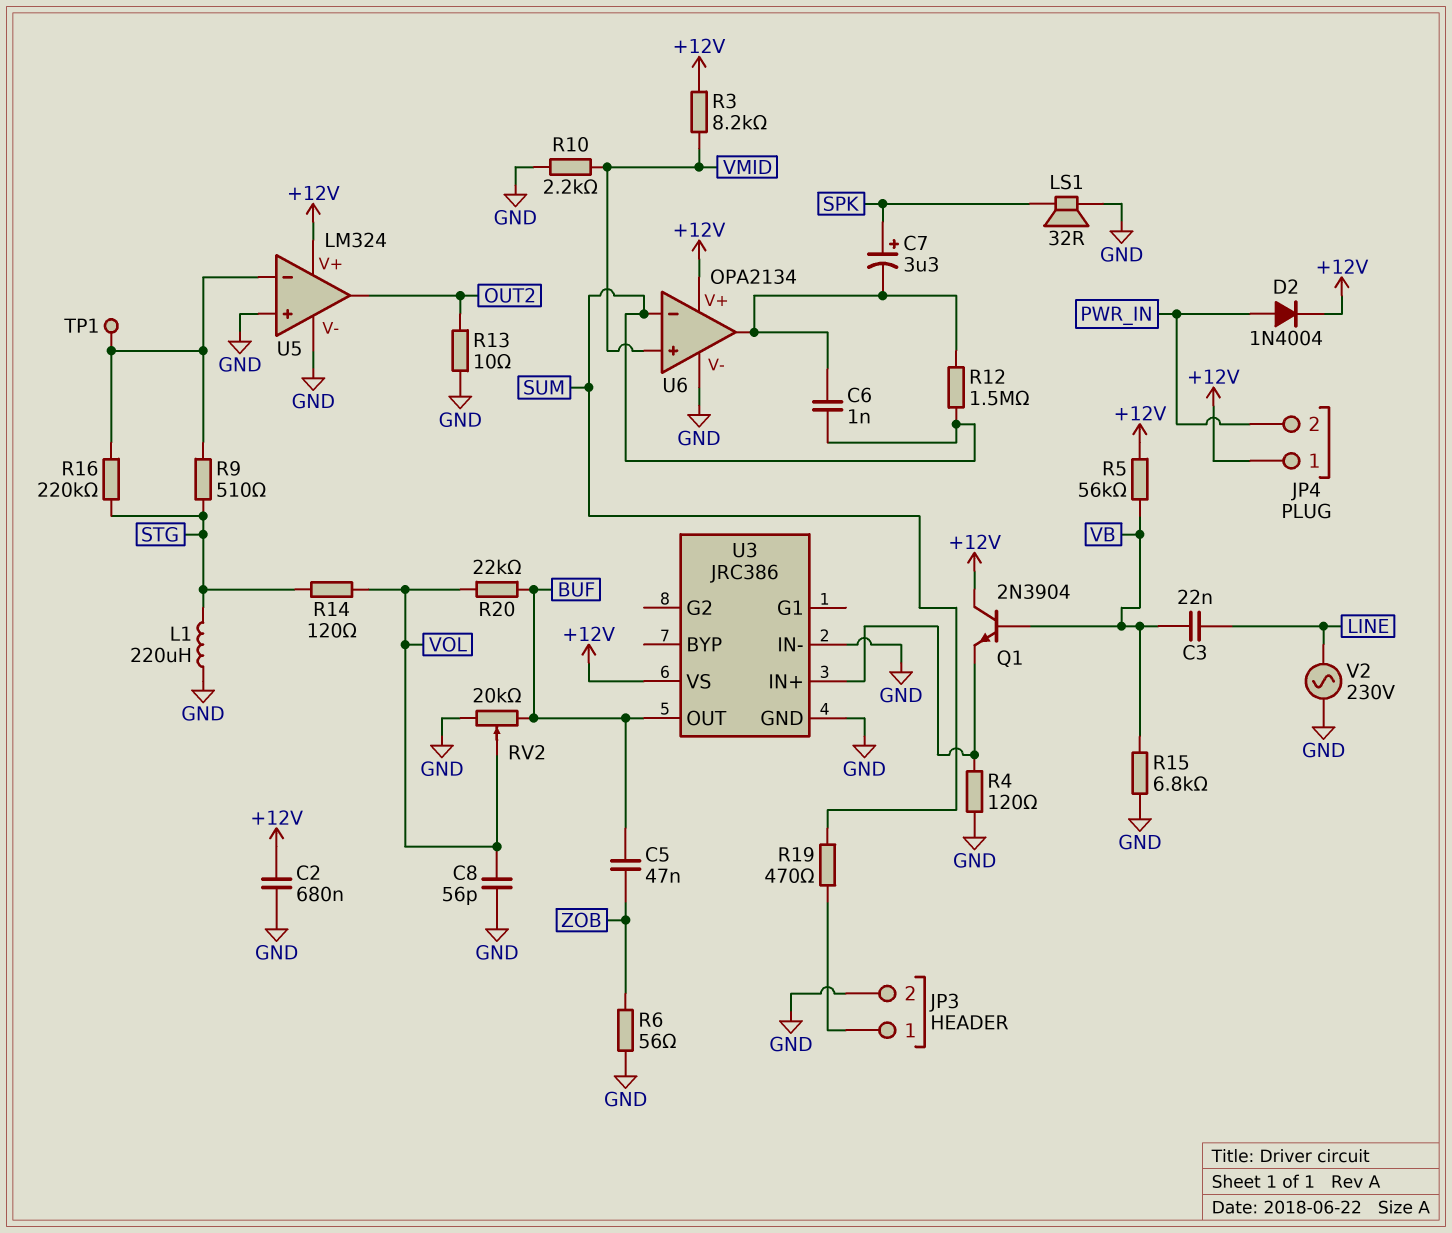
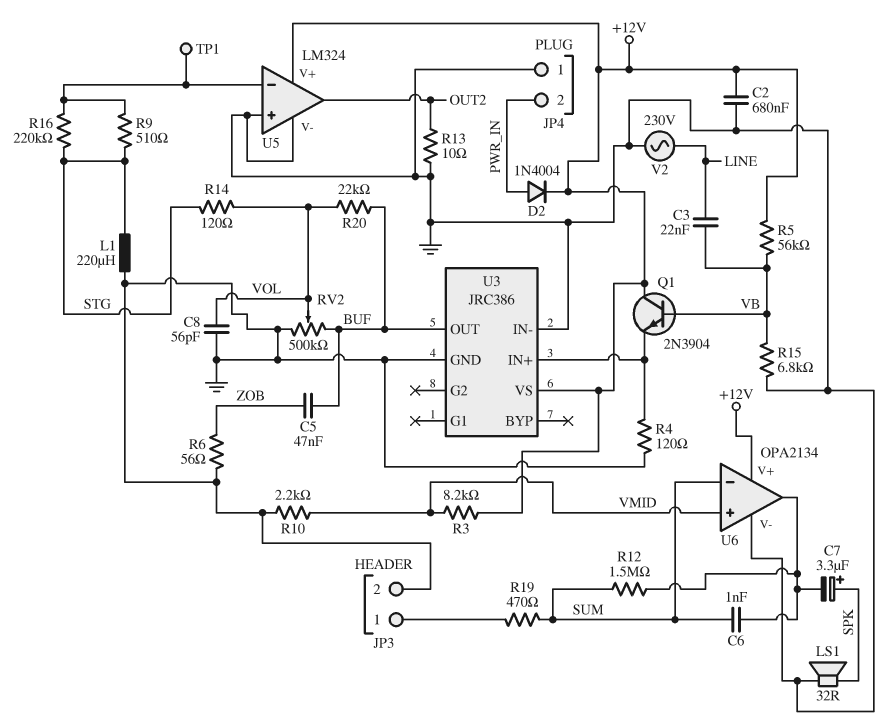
JP4 pin 1: +12V -> GND
RV2: 20k (BUF, GND, wiper VOL) -> 500k (BUF, GND, wiper VOL)

